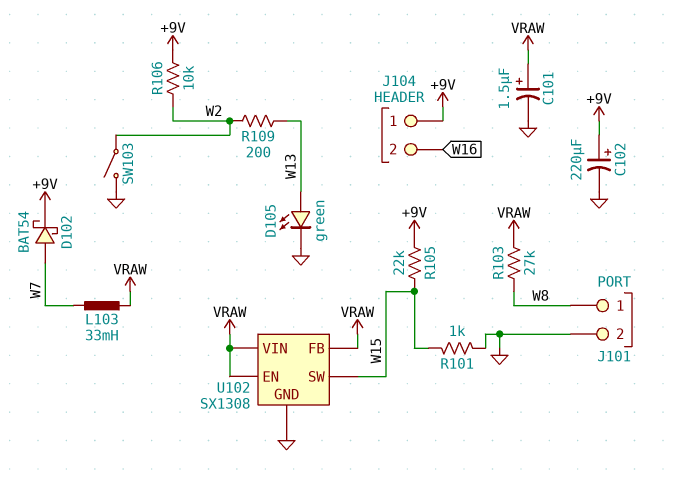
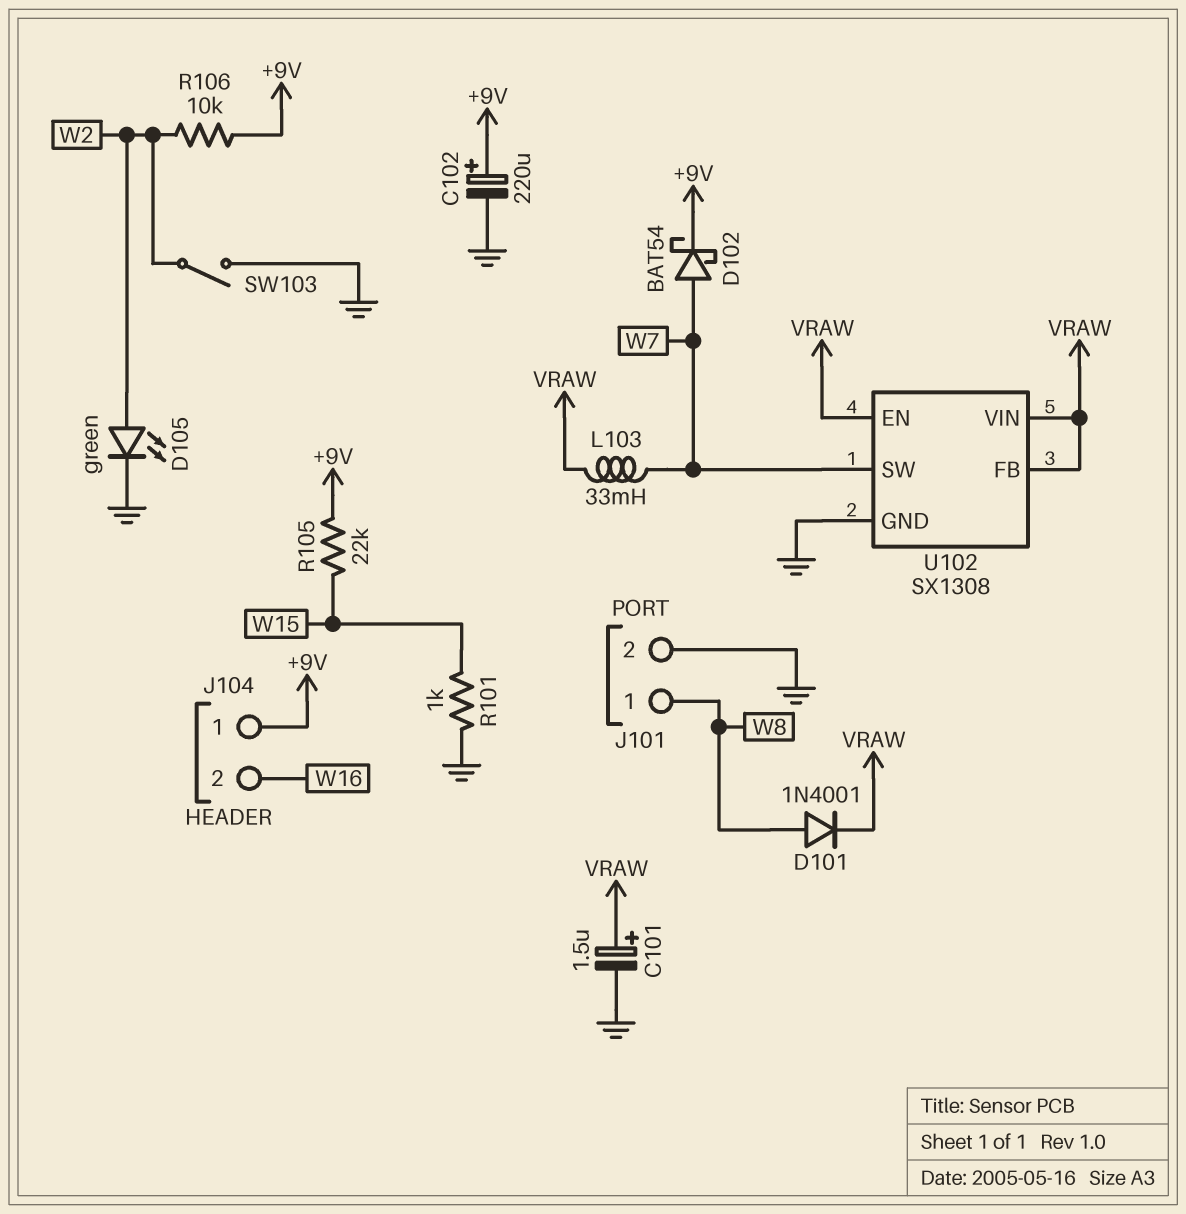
D101: none -> diode 1N4001 (A W8, K VRAW)
D105: LED green (A W13, K GND) -> LED green (A W2, K GND)
R103: 27k (VRAW, W8) -> none
R109: 200 (W2, W13) -> none
U102 pin SW: W15 -> W7

